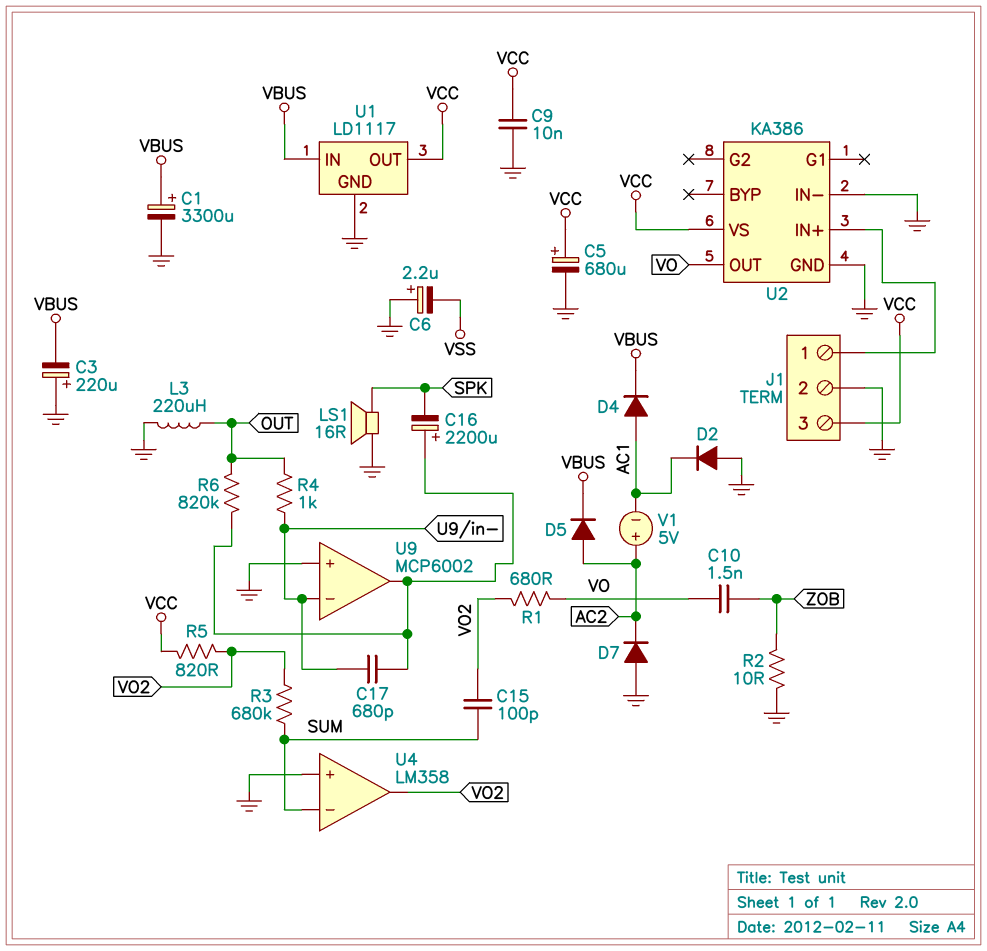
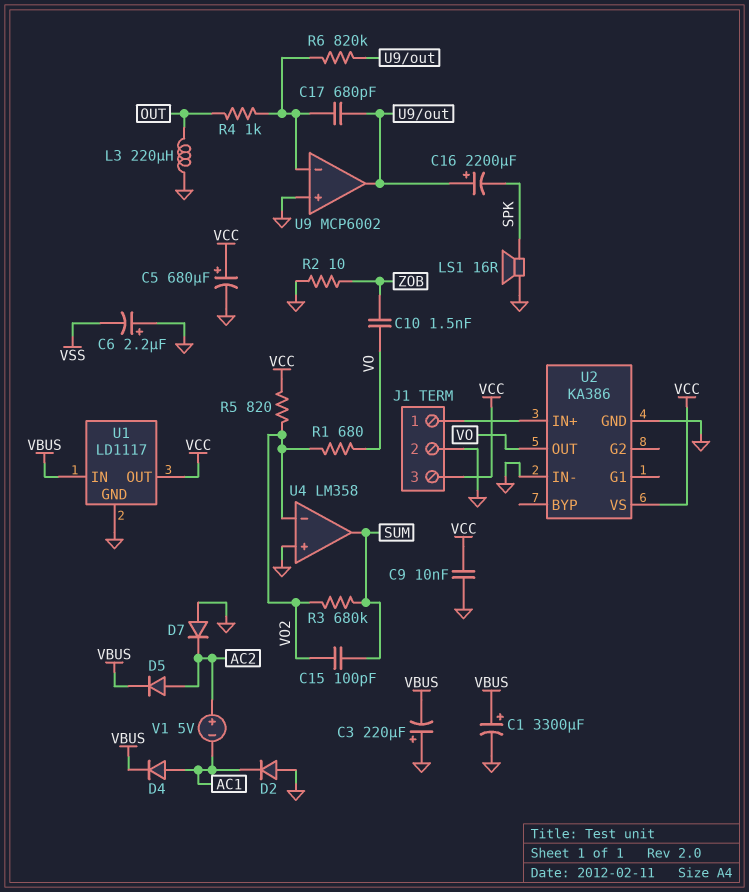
R6: 820k (OUT, U9/out) -> 820k (U9/in-, U9/out)
U4 pin in-: SUM -> VO2
U4 pin out: VO2 -> SUM

